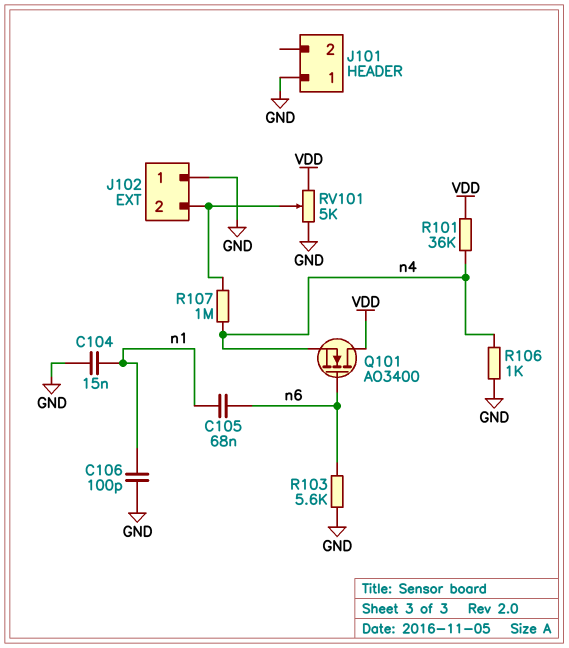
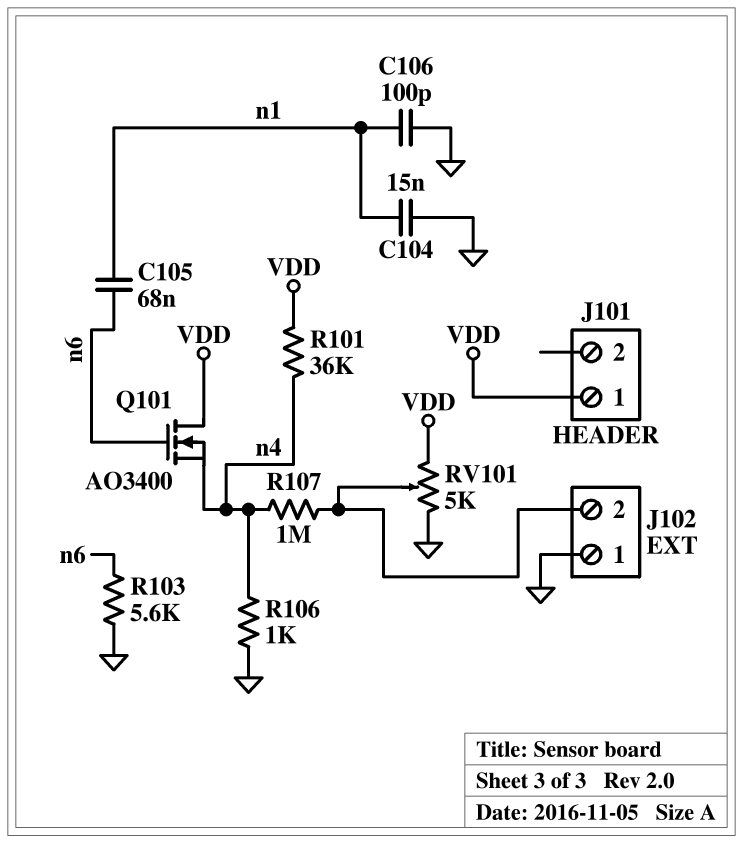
J101 pin 1: GND -> VDD

